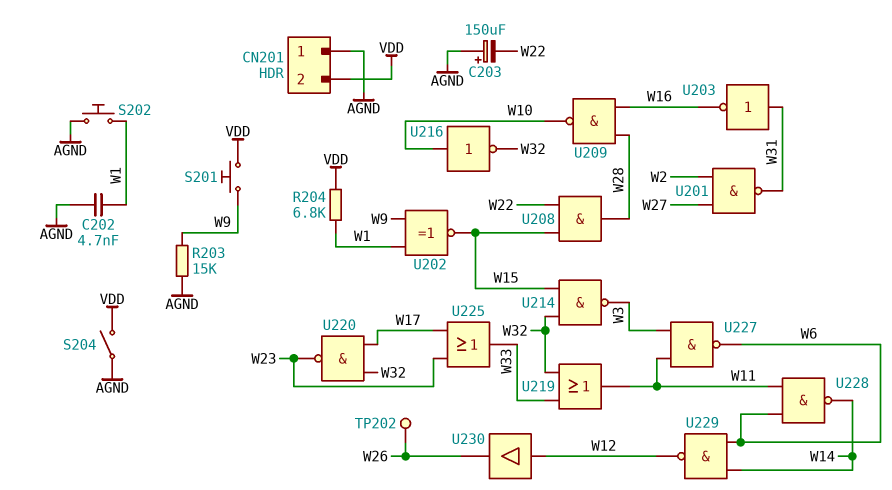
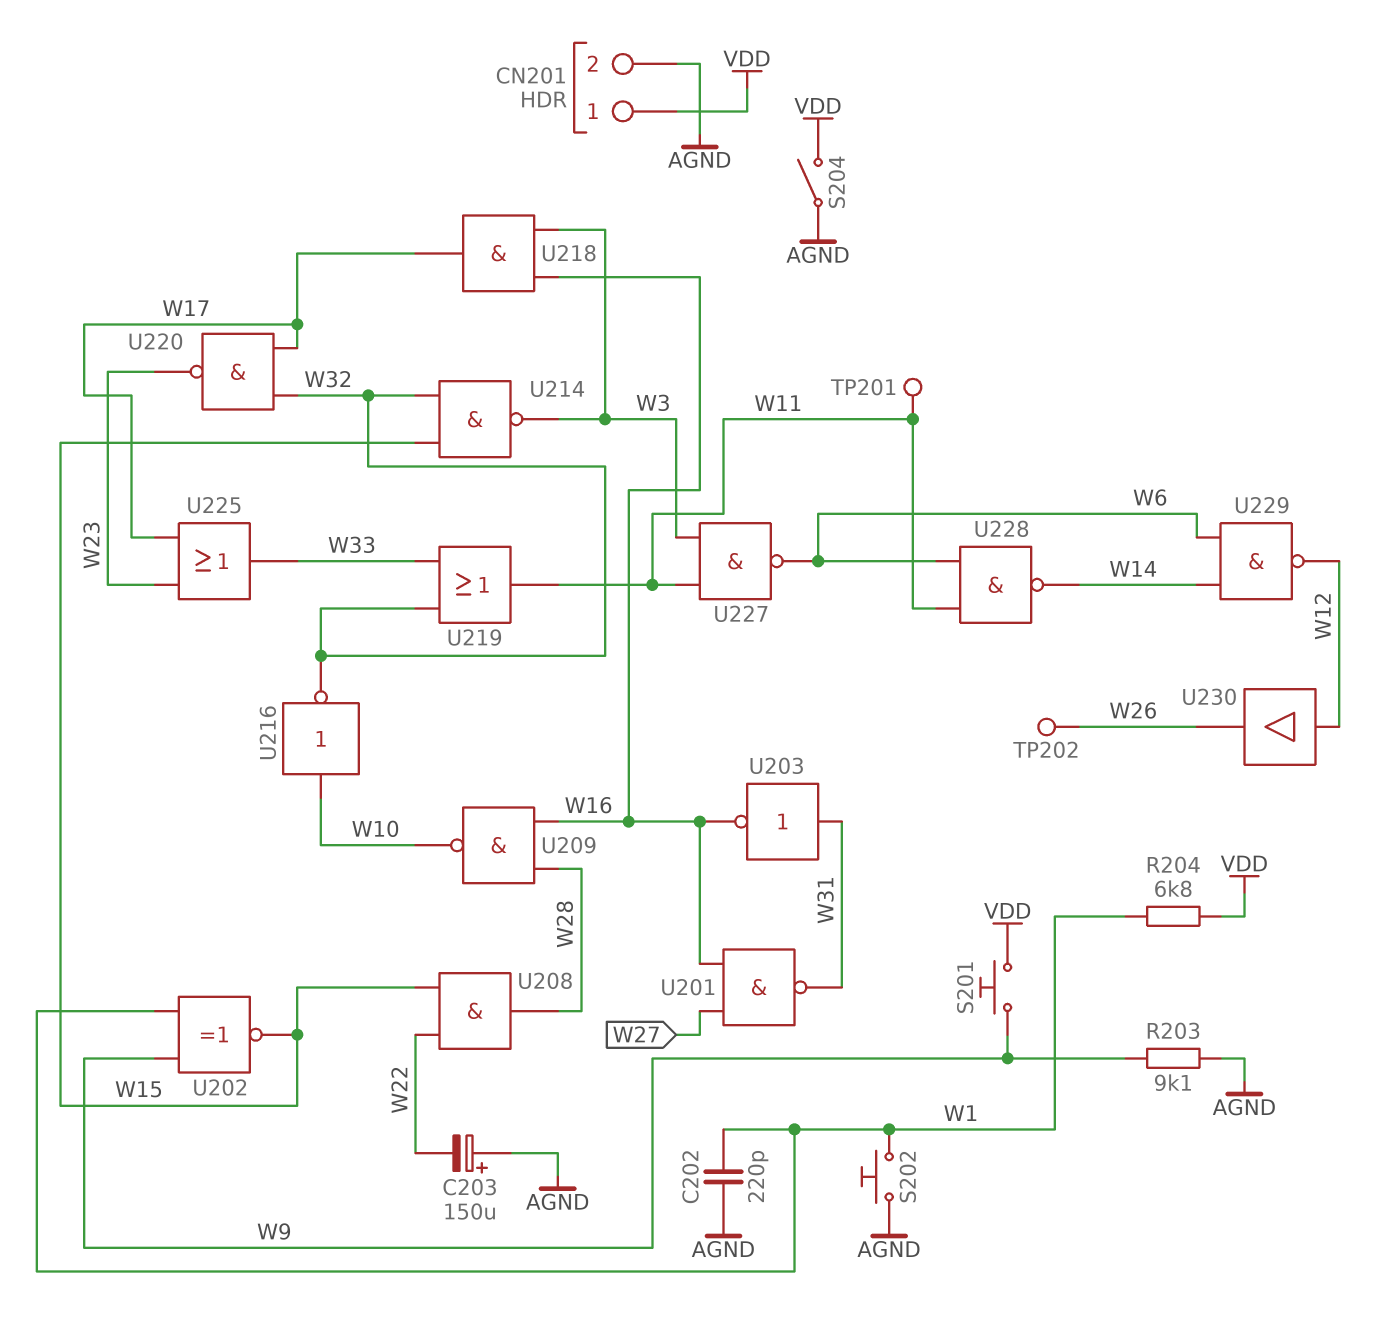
C202: 4.7nF (AGND, W1) -> 220pF (AGND, W1)
CN201 pin 1: AGND -> VDD
CN201 pin 2: VDD -> AGND
R203: 15k (AGND, W9) -> 9.1k (AGND, W9)
TP201: none -> test point (W11)
U201: NAND (in W2, in W27, out W31) -> NAND (in W16, in W27, out W31)
U218: none -> AND (in W3, in W16, out W17)

